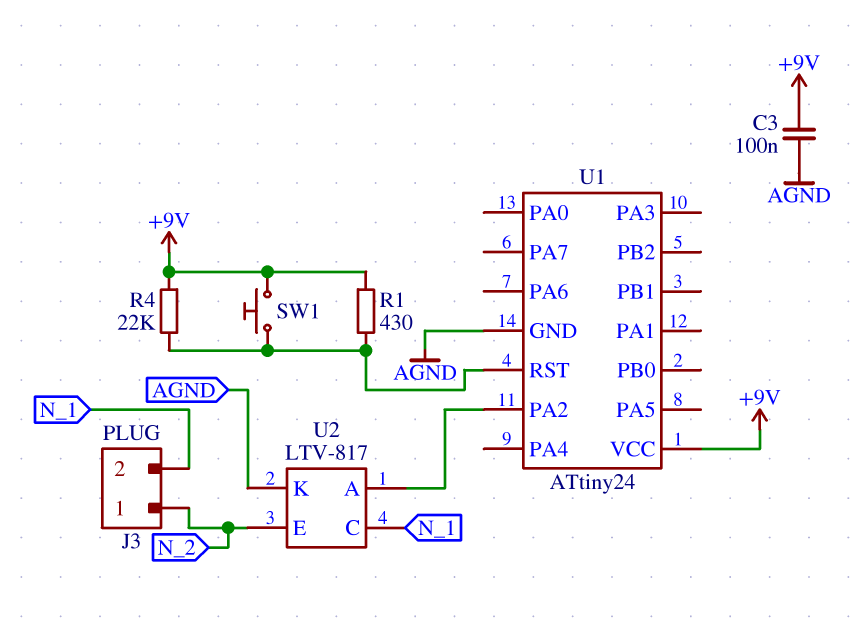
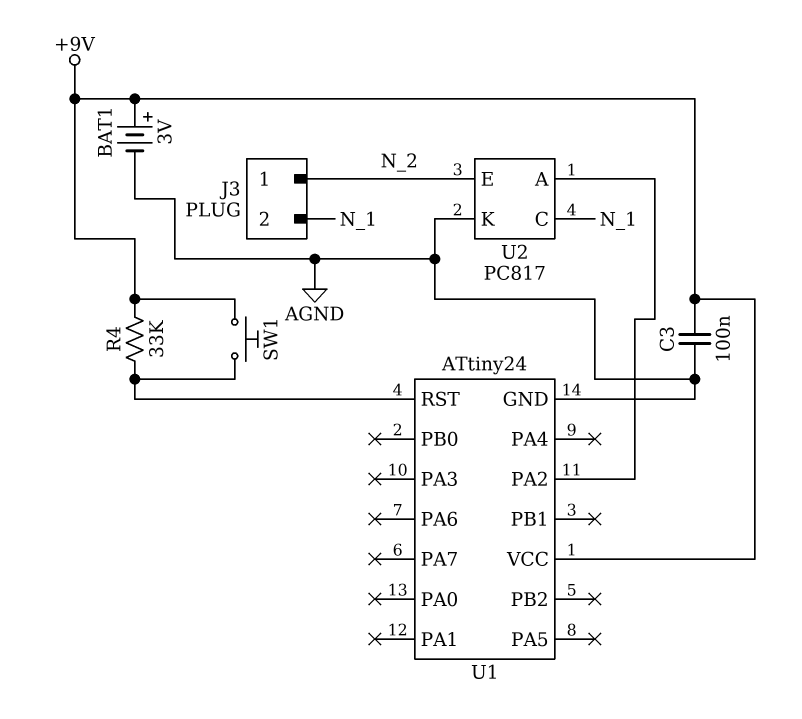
BAT1: none -> 3V (plus +9V, minus AGND)
R1: 430 (+9V, U1/RST) -> none
R4: 22k (+9V, U1/RST) -> 33k (+9V, U1/RST)
U2: LTV-817 -> PC817

